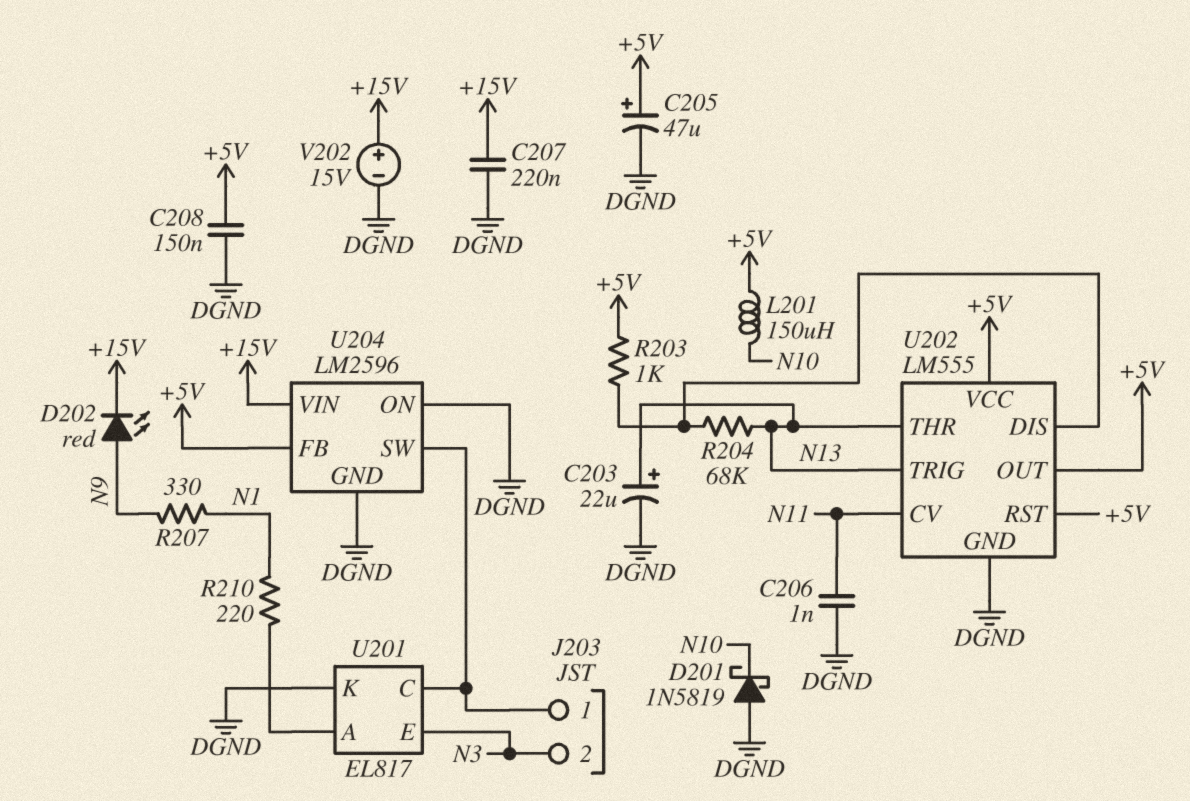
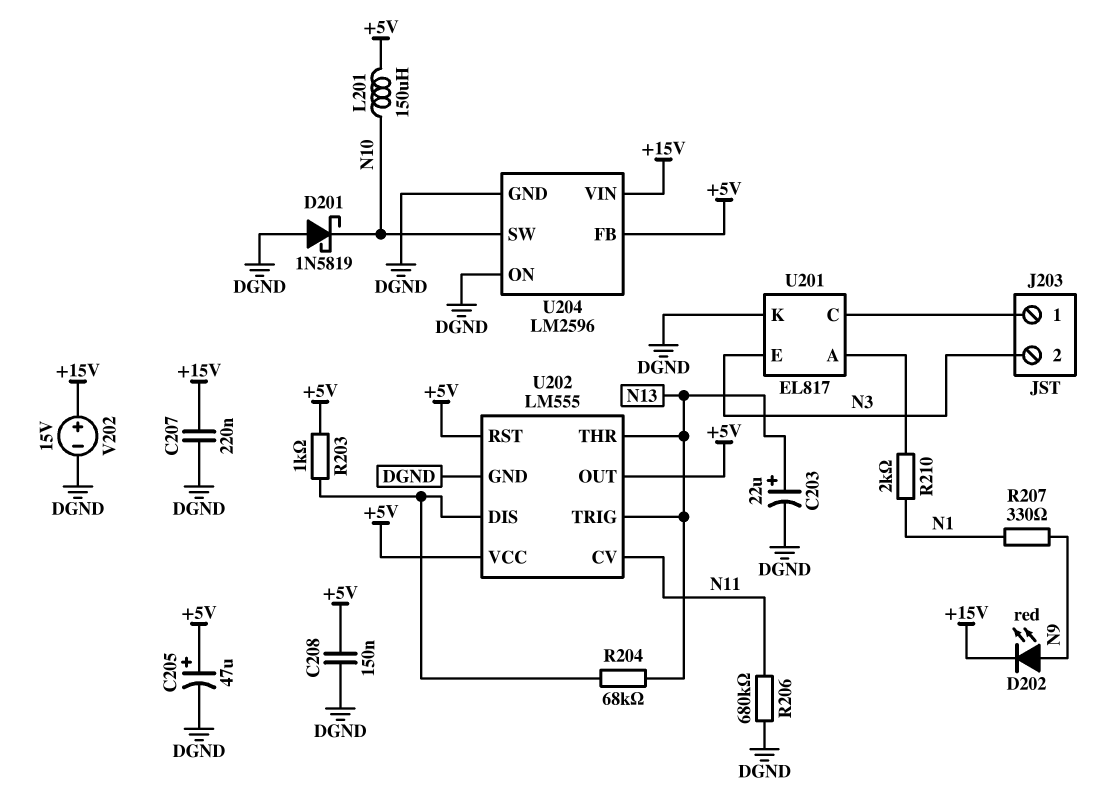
C206: 1nF (DGND, N11) -> none
R206: none -> 680k (DGND, N11)
R210: 220 (N1, U201/A) -> 2k (N1, U201/A)
U204 pin SW: J203/1 -> N10

